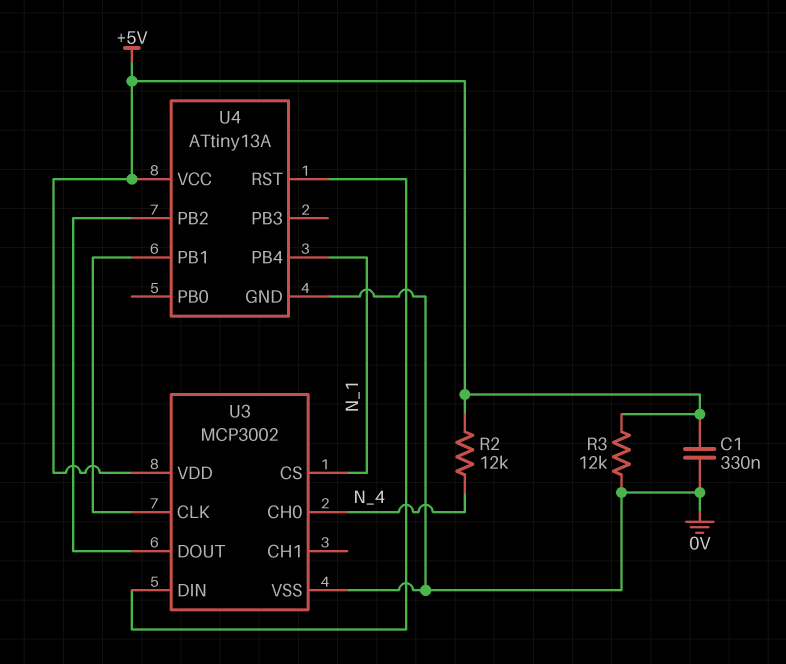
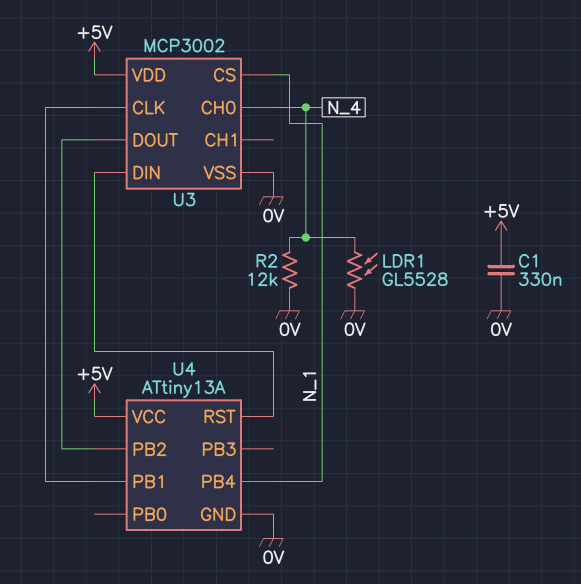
LDR1: none -> GL5528 (0V, N_4)
R2: 12k (+5V, N_4) -> 12k (0V, N_4)
R3: 12k (+5V, 0V) -> none

